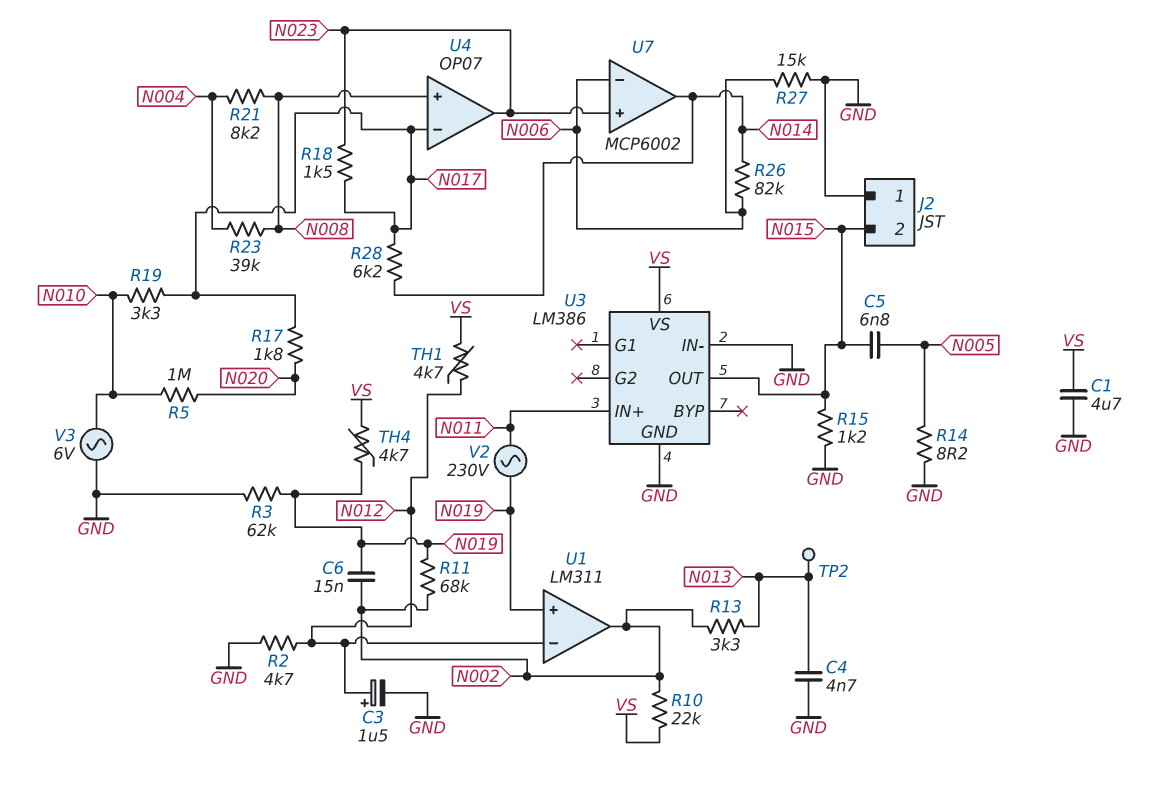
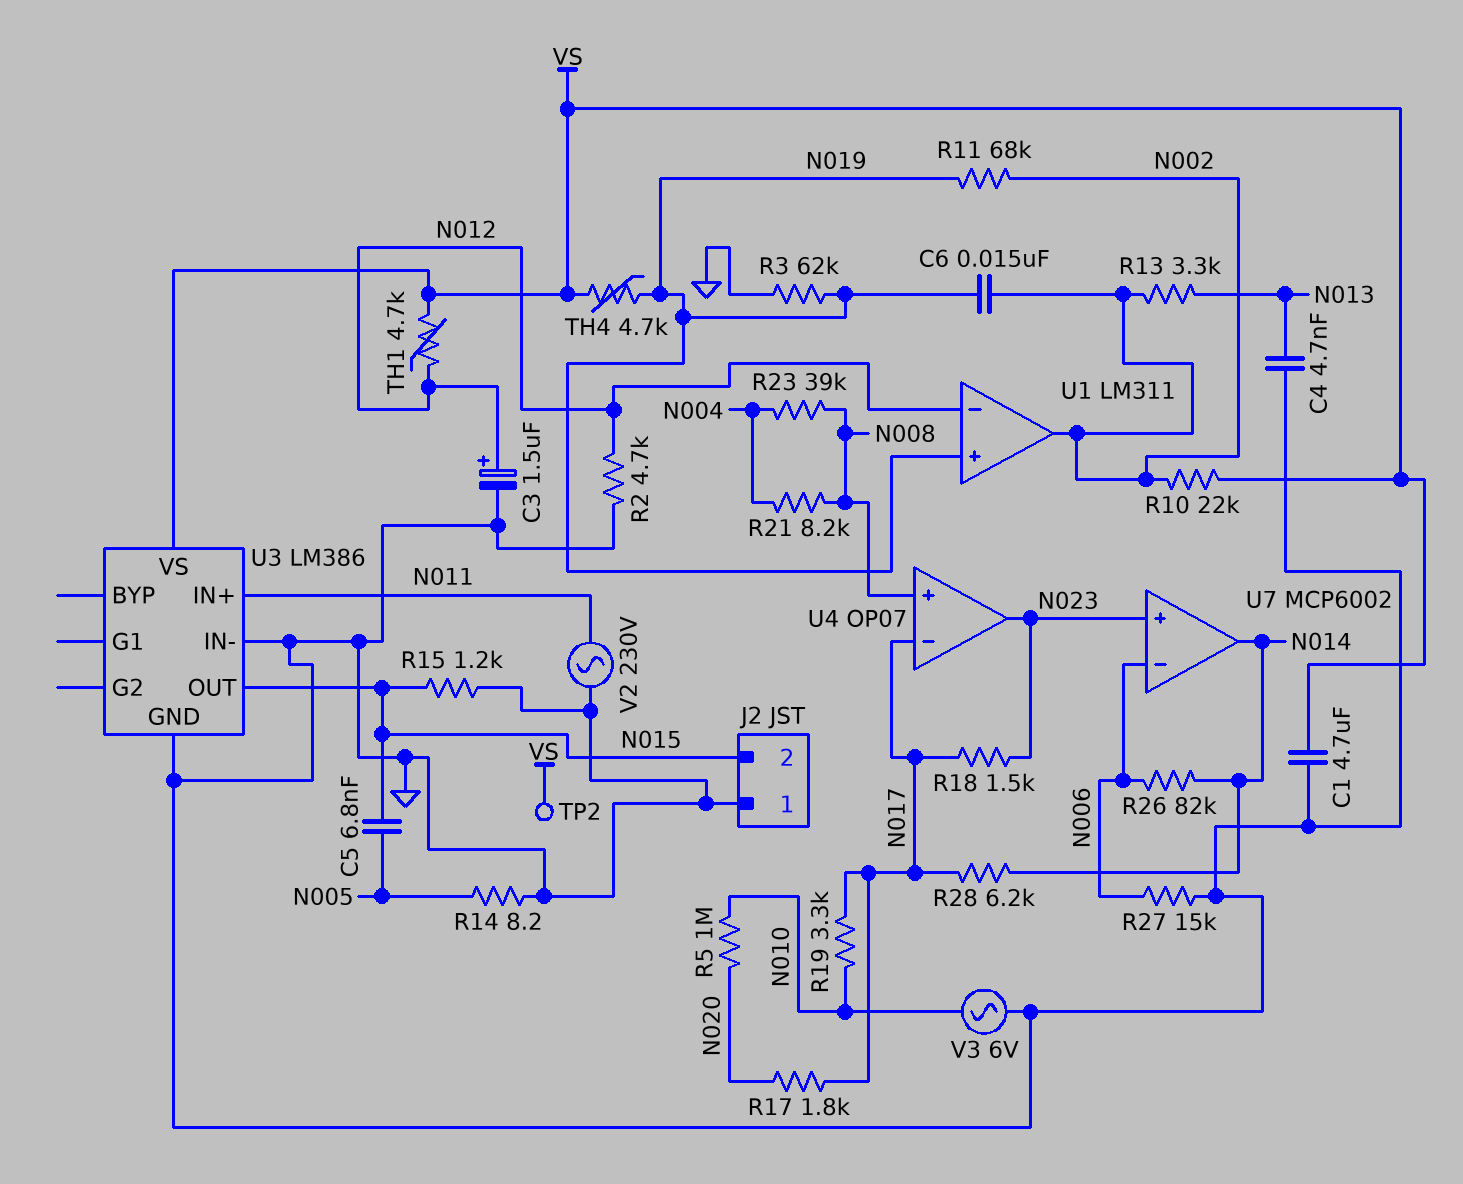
TP2: test point (N013) -> test point (VS)
V2: AC 230V (N011, N019) -> AC 230V (GND, N011)

